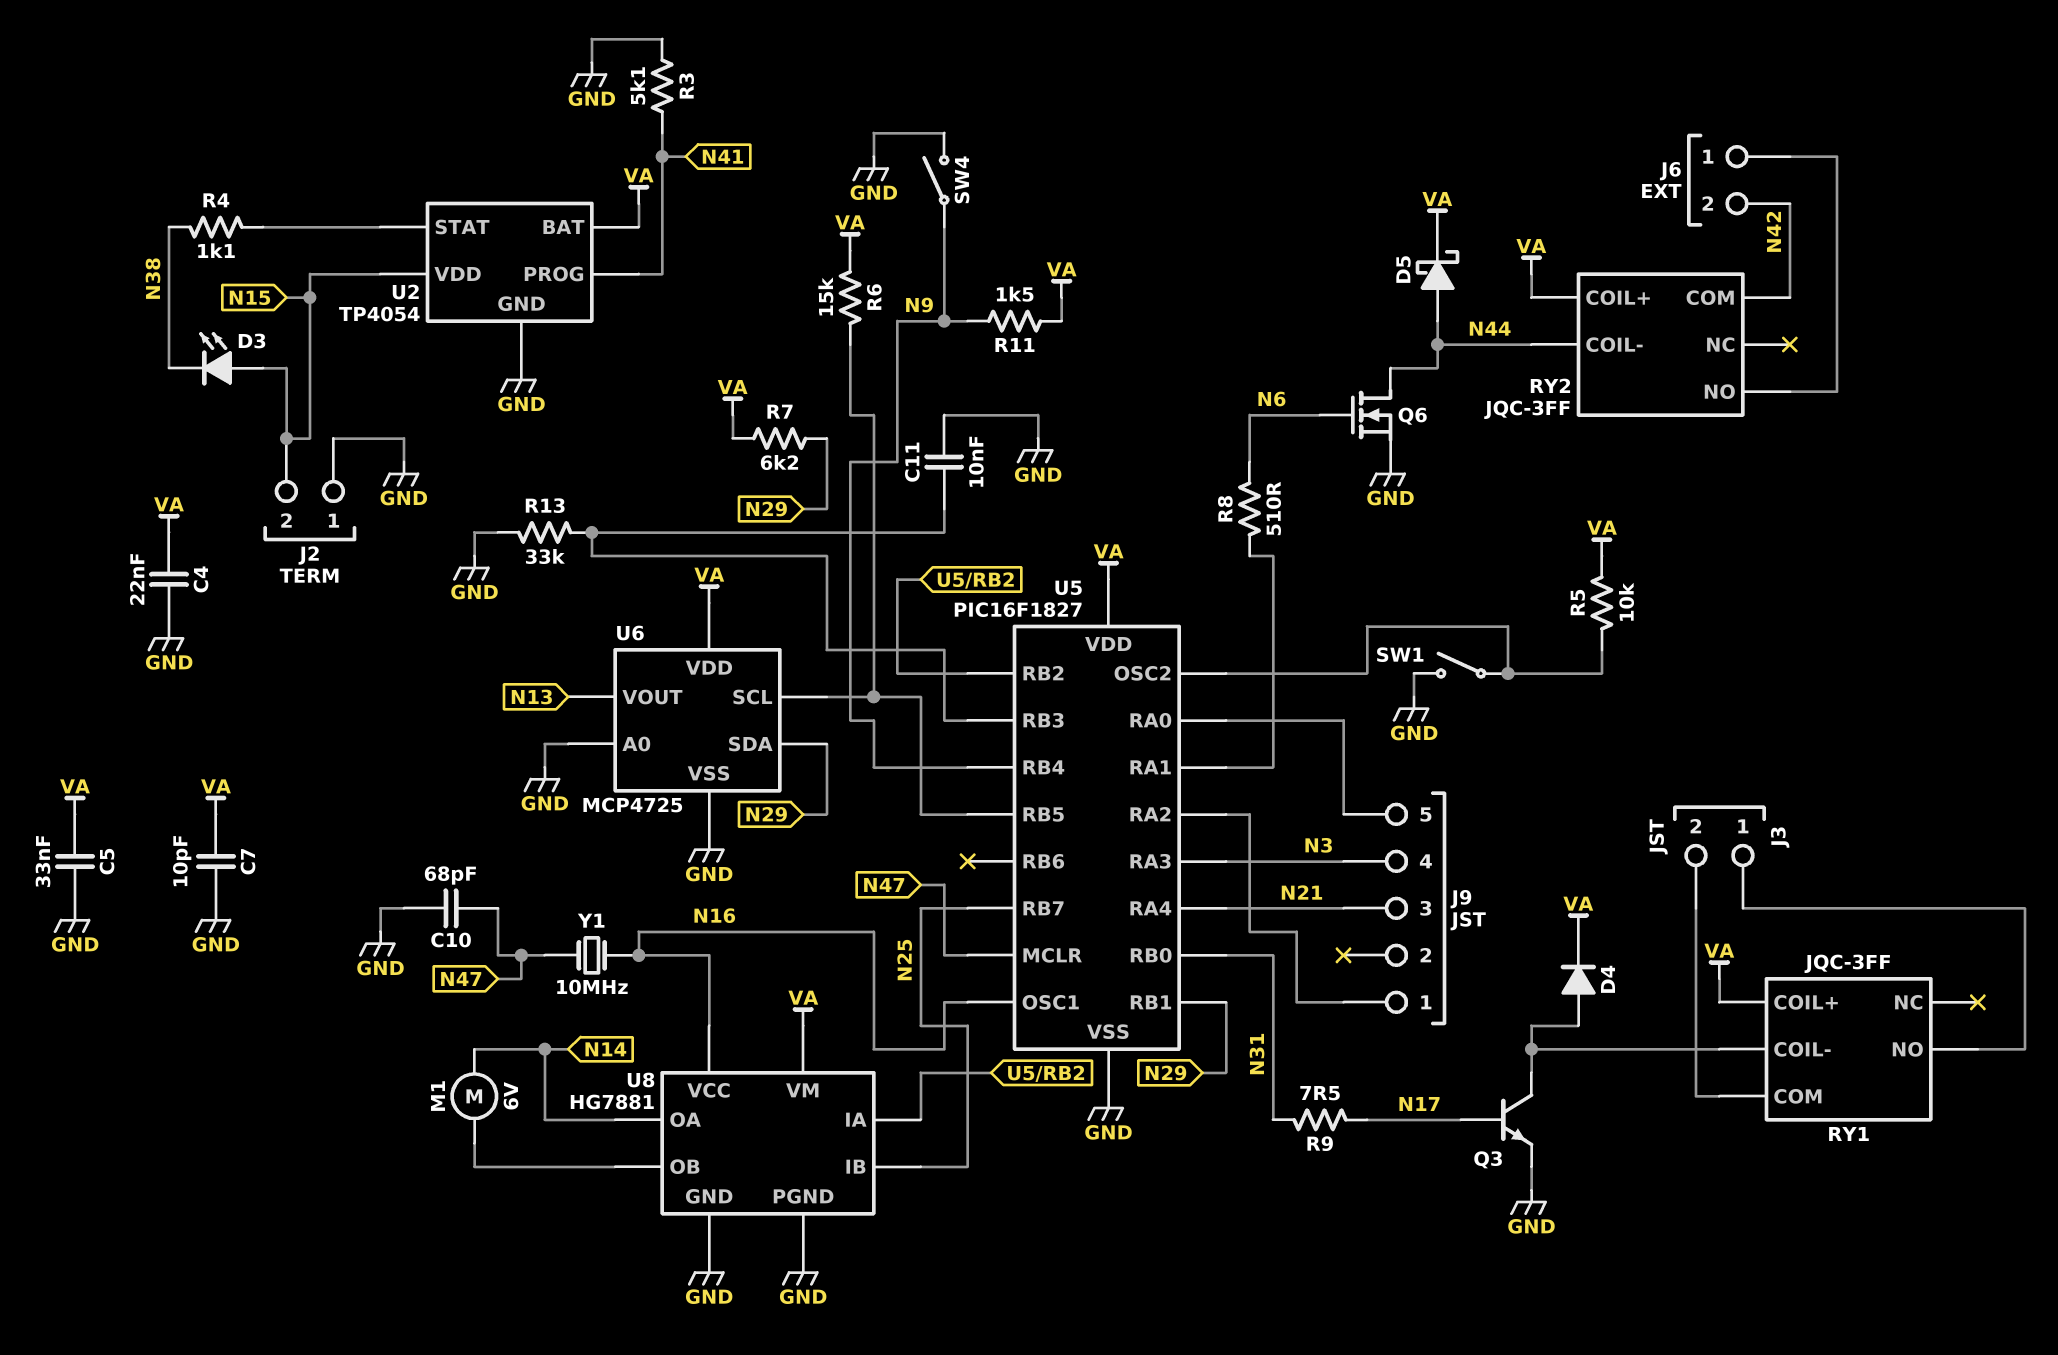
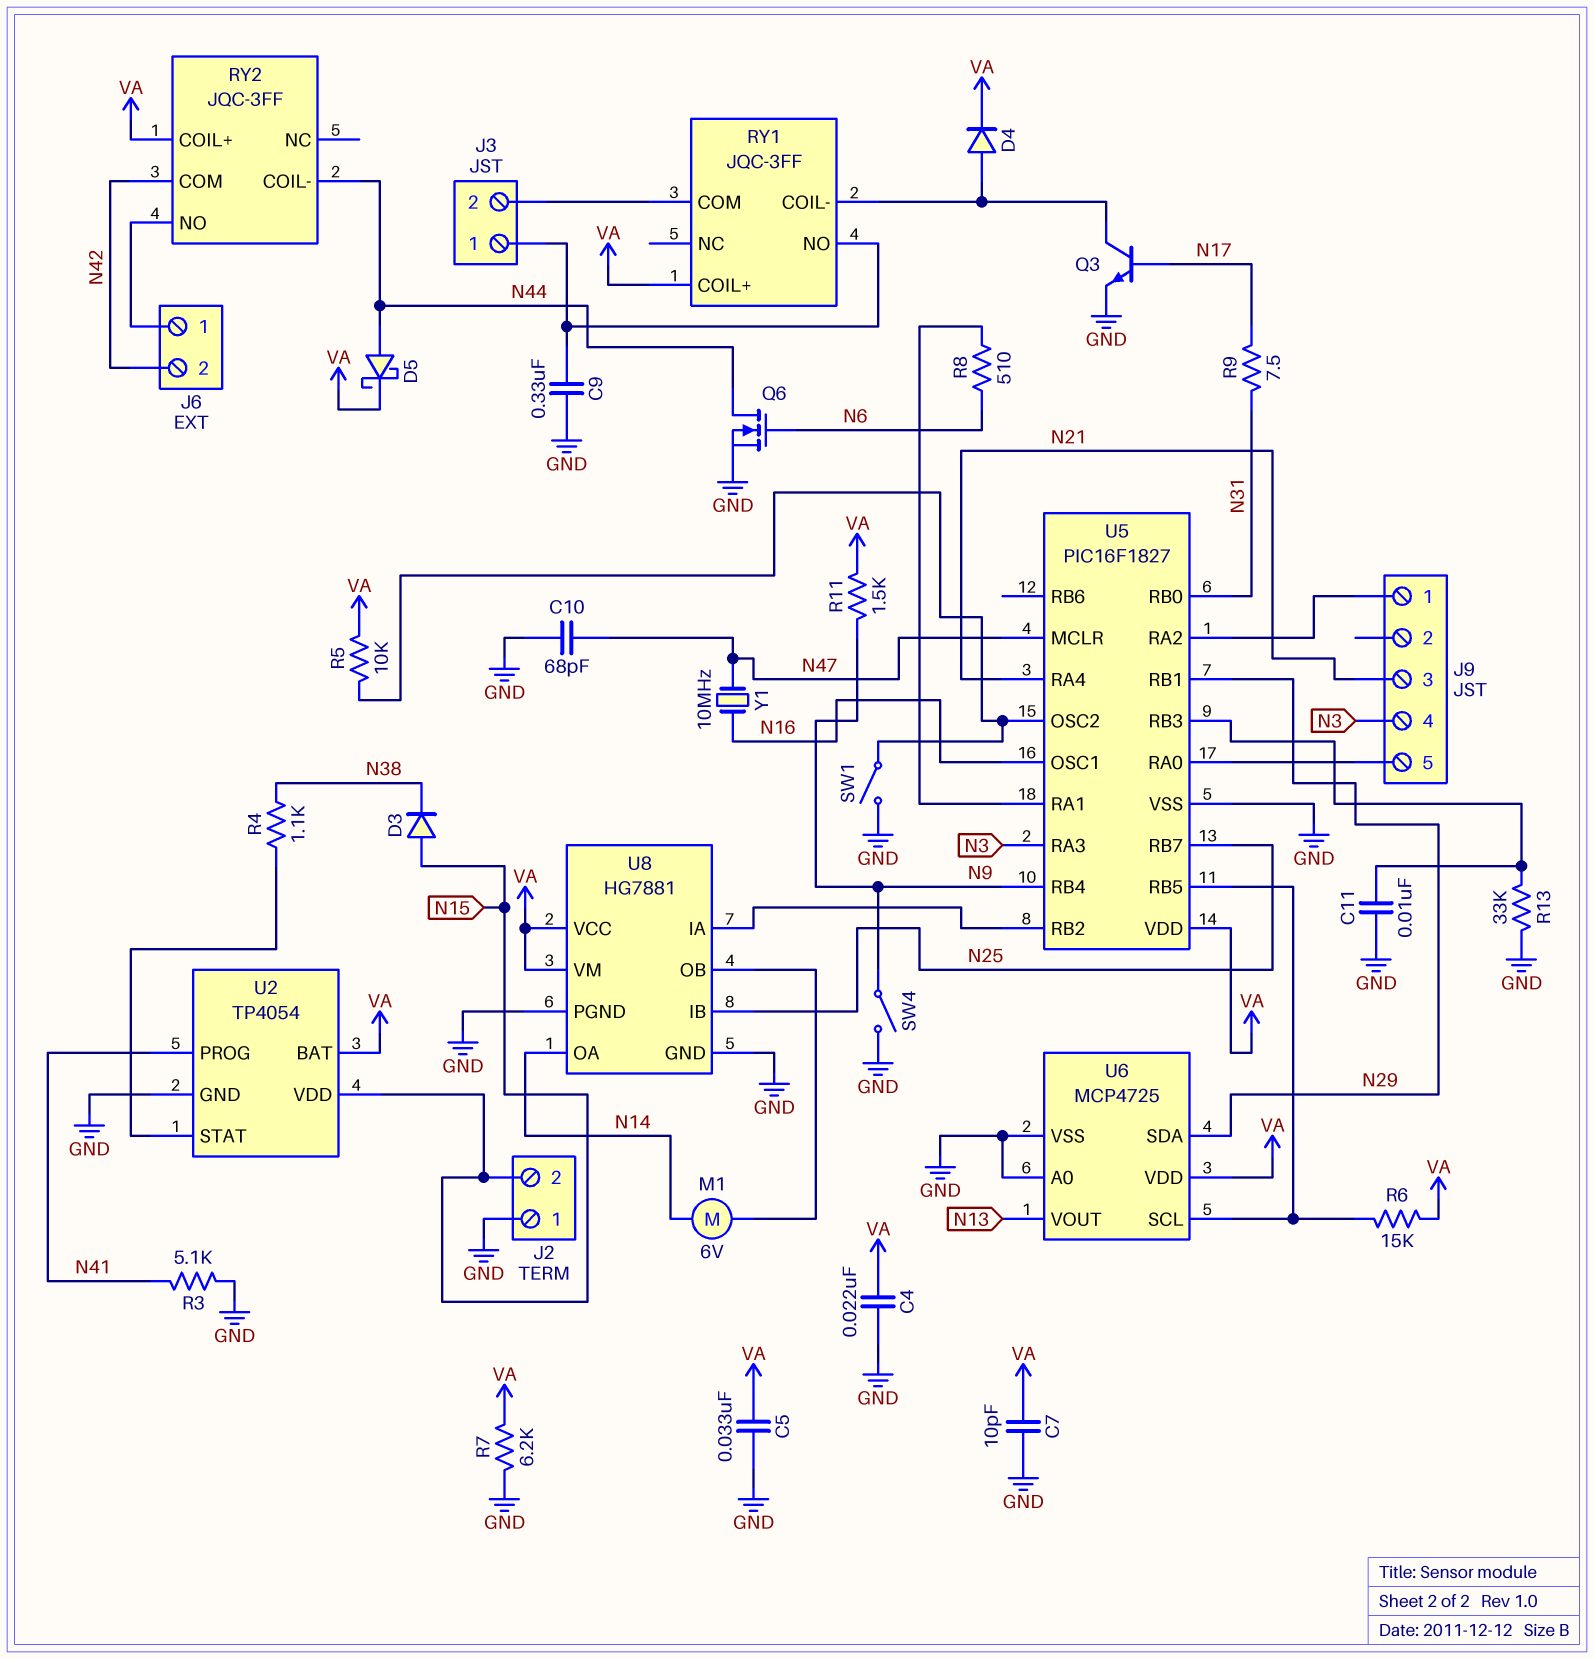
C9: none -> 330nF (GND, J3/1)
D3: LED (A N15, K N38) -> diode (A N15, K N38)
R7: 6.2k (N29, VA) -> 6.2k (GND, VA)
U8 pin VCC: N16 -> VA

